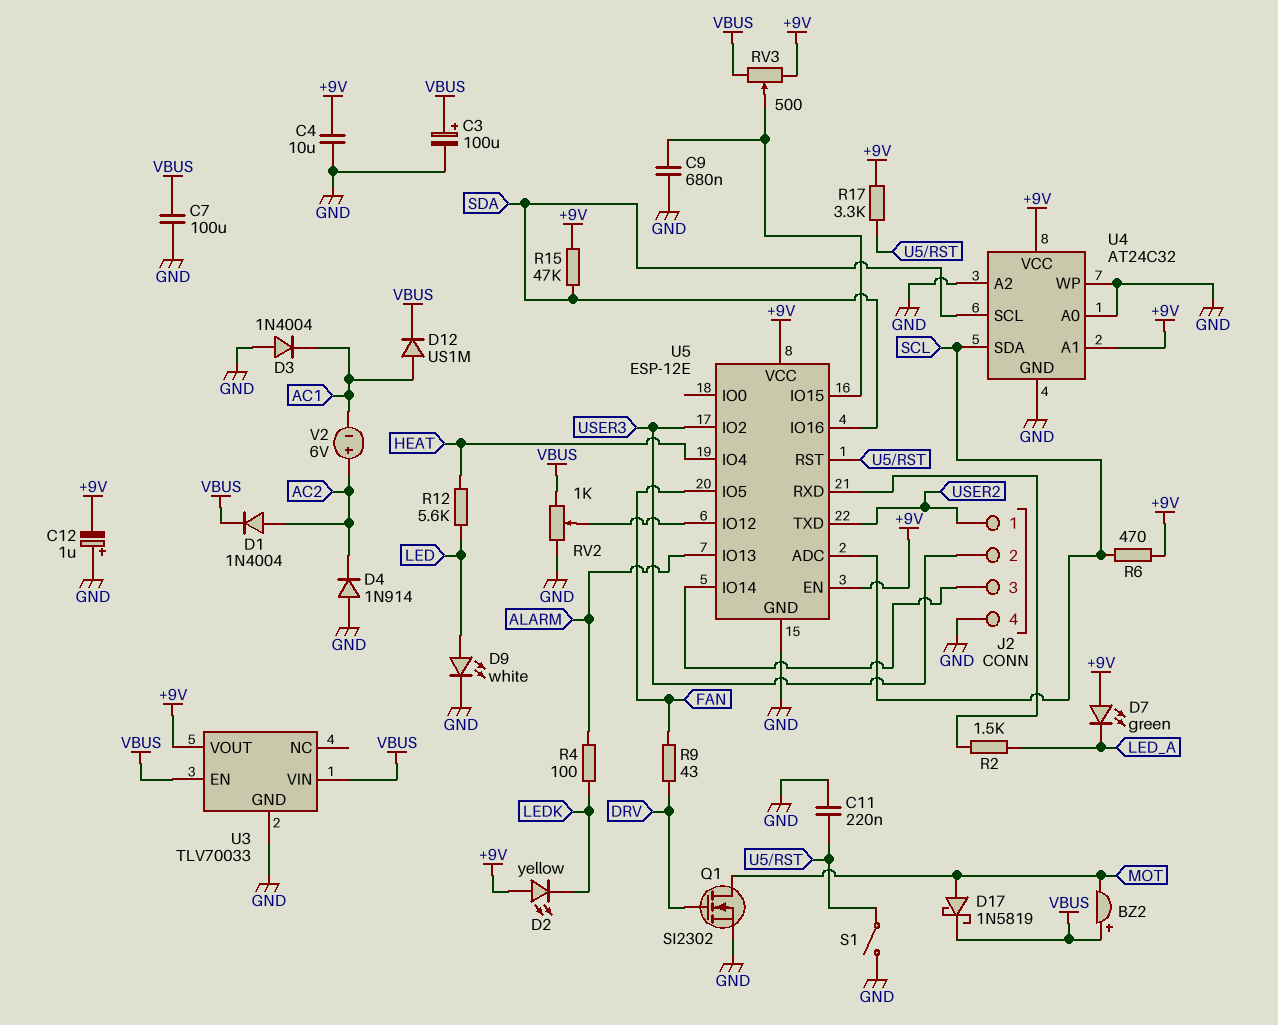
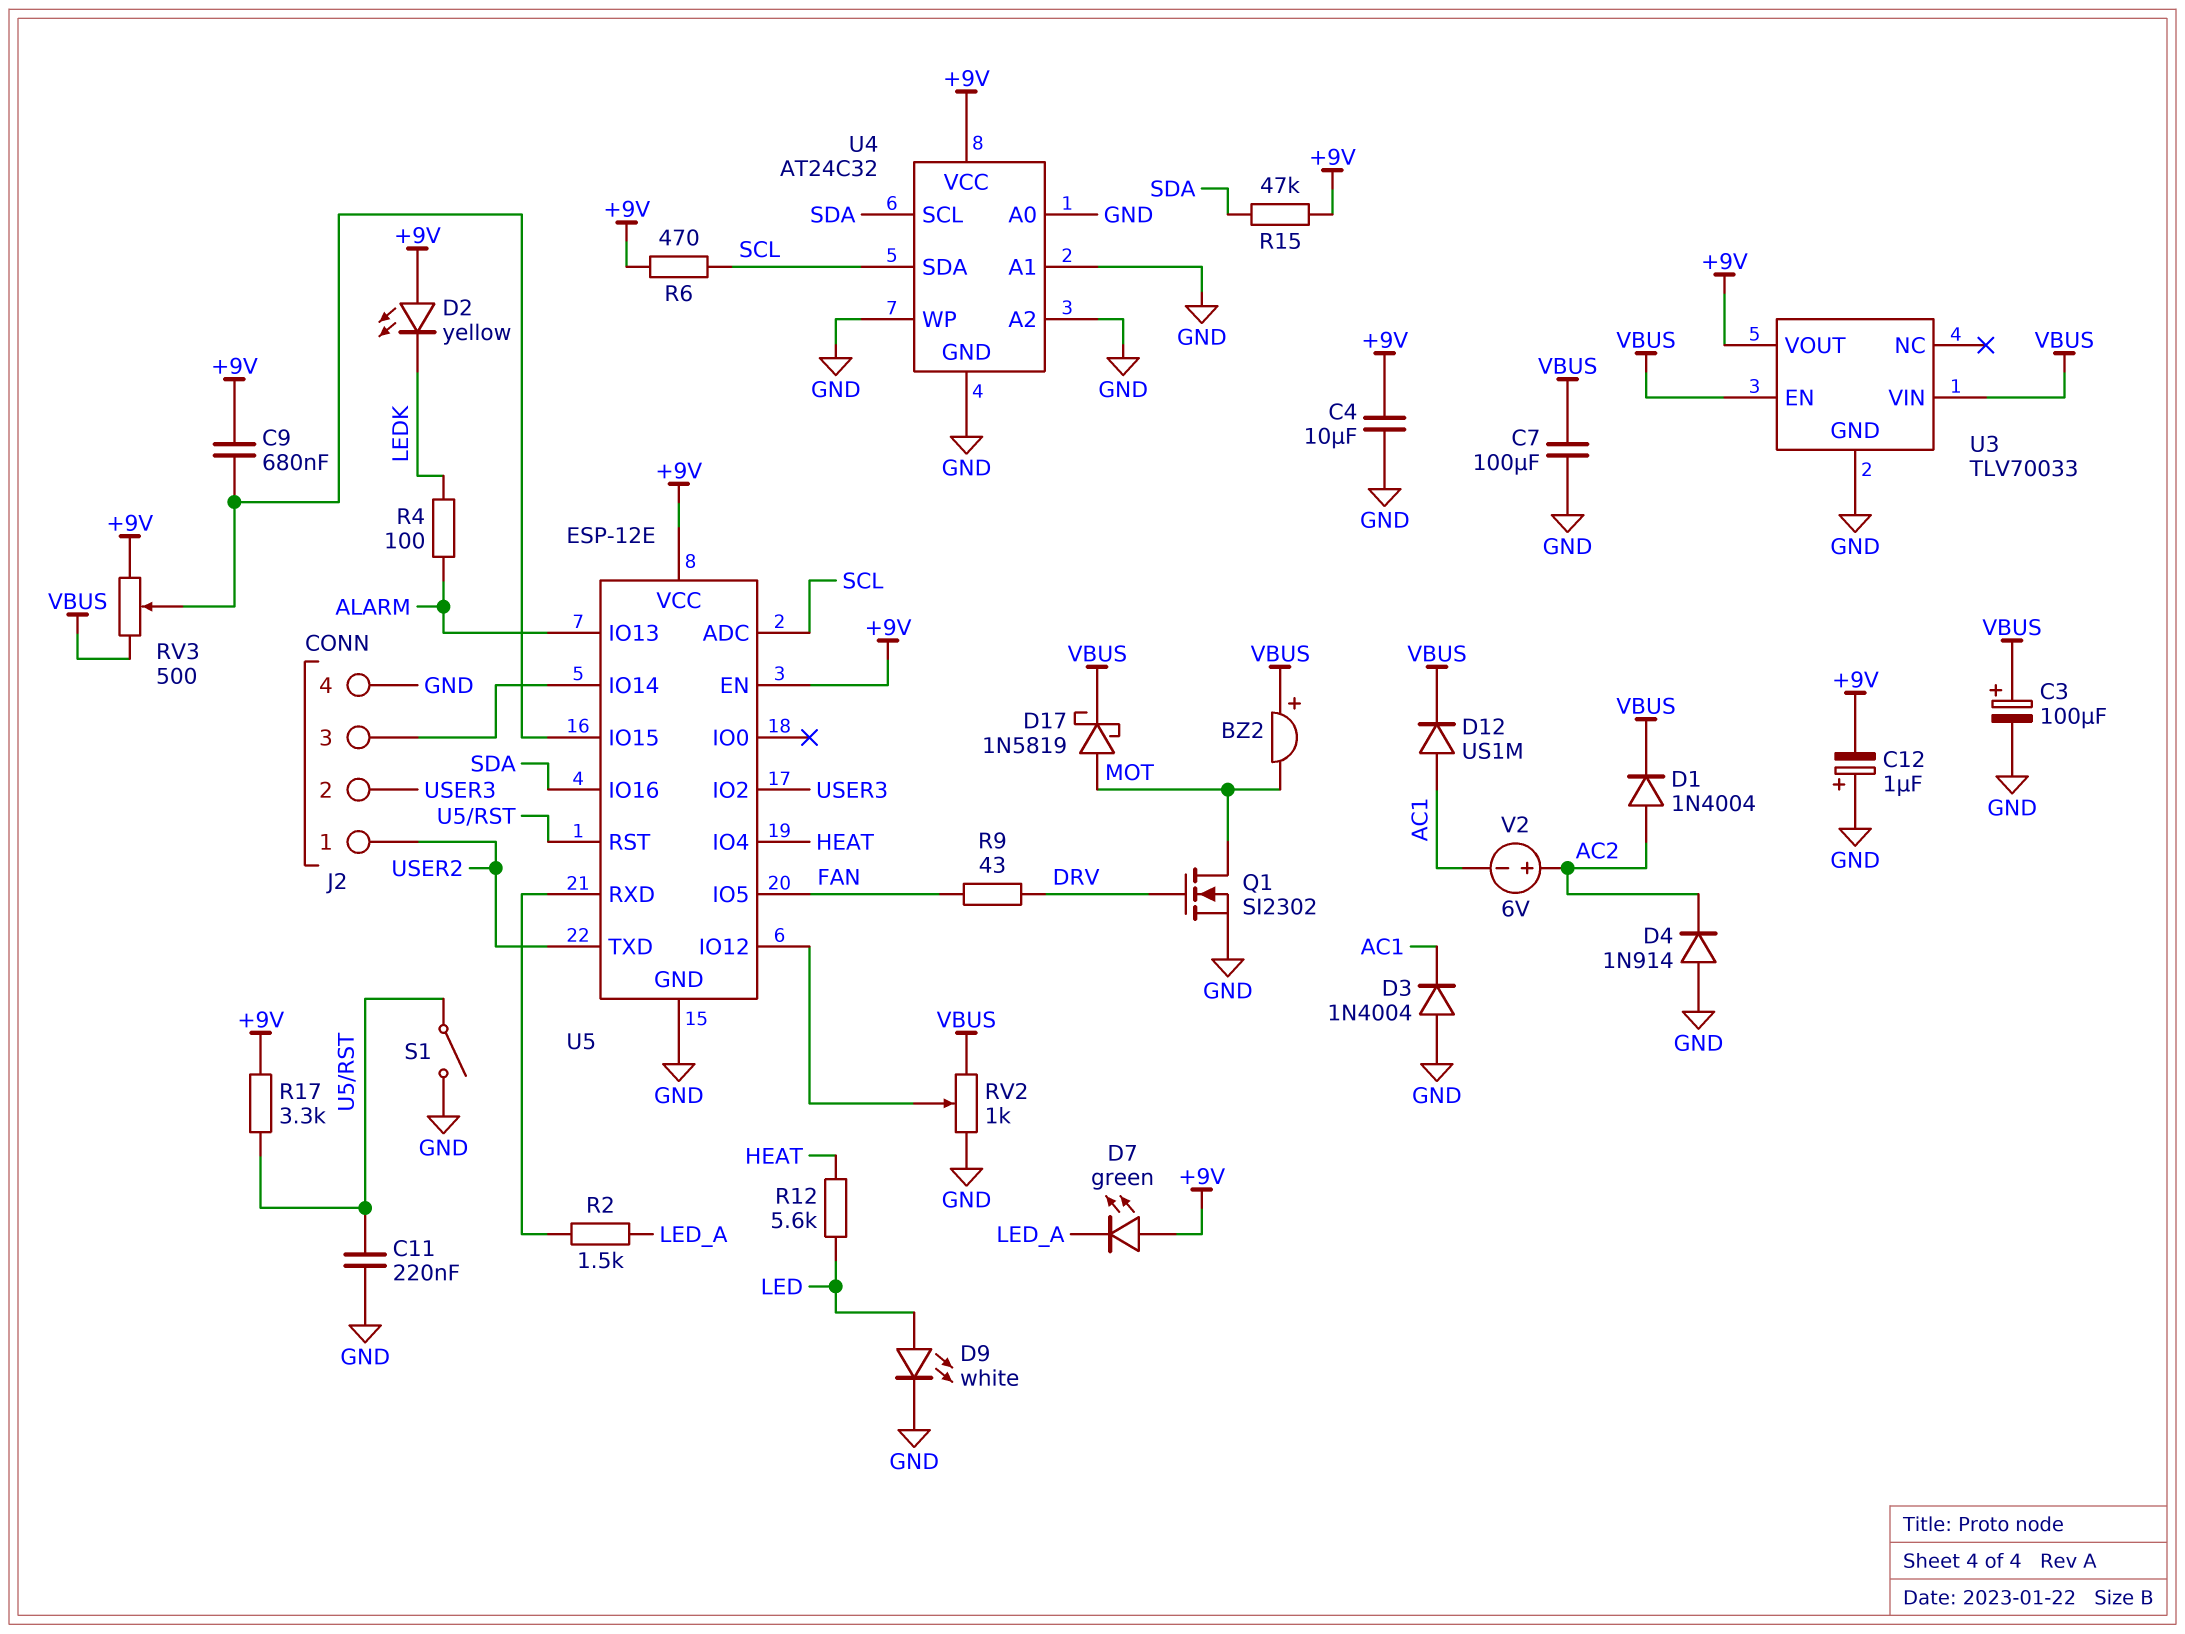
C9: 680nF (GND, U5/IO15) -> 680nF (+9V, U5/IO15)
U4 pin A1: +9V -> GND

